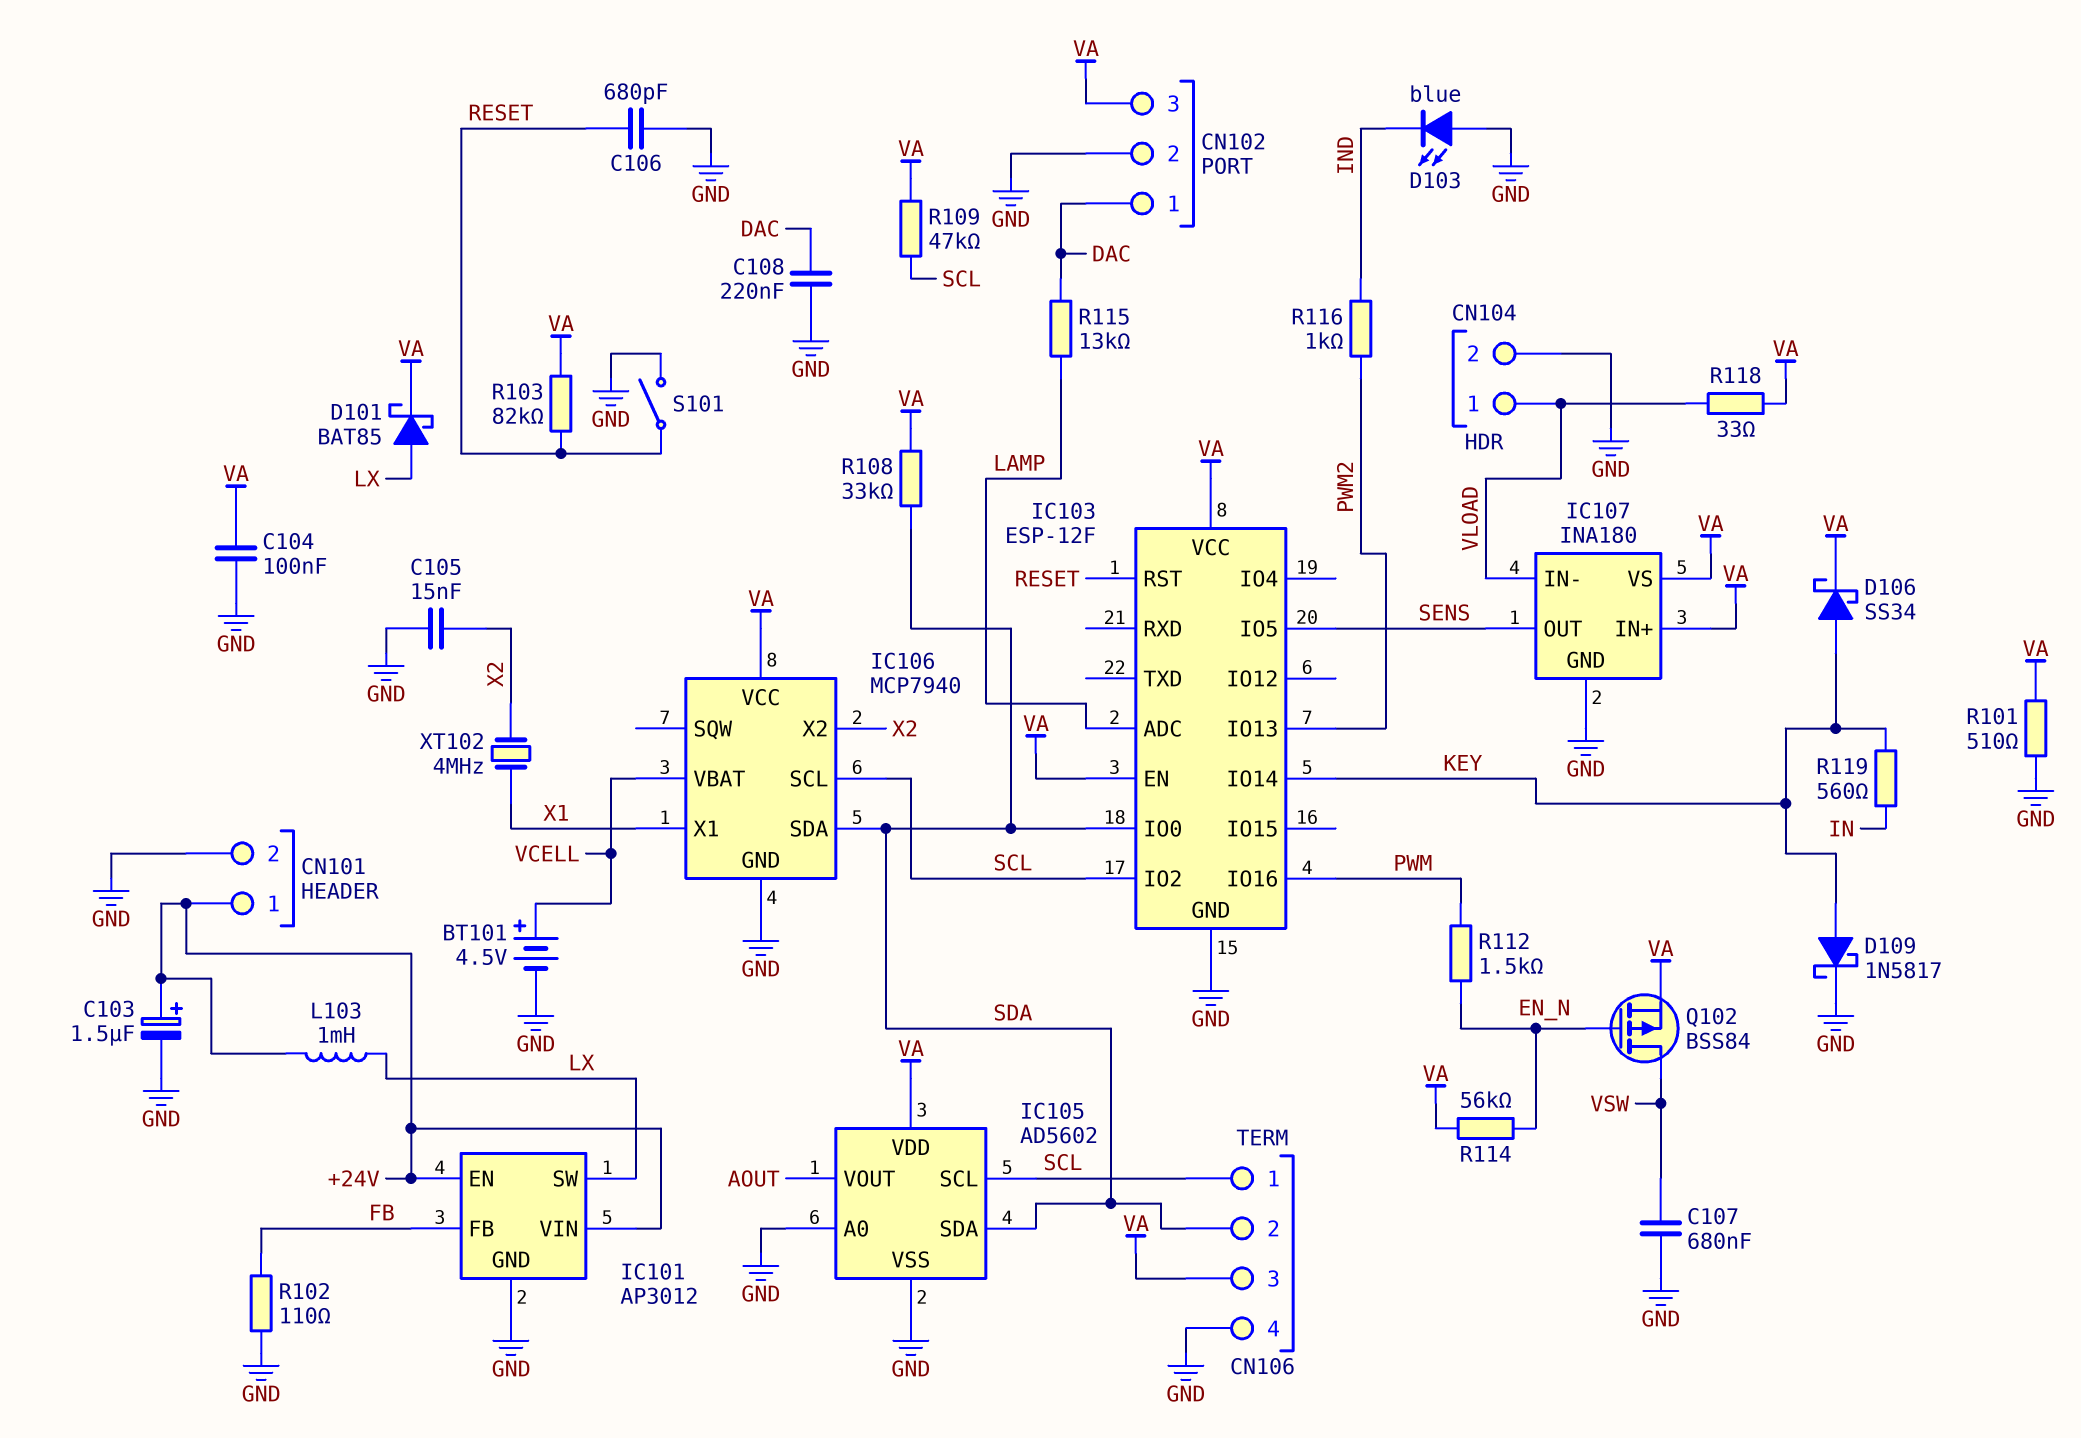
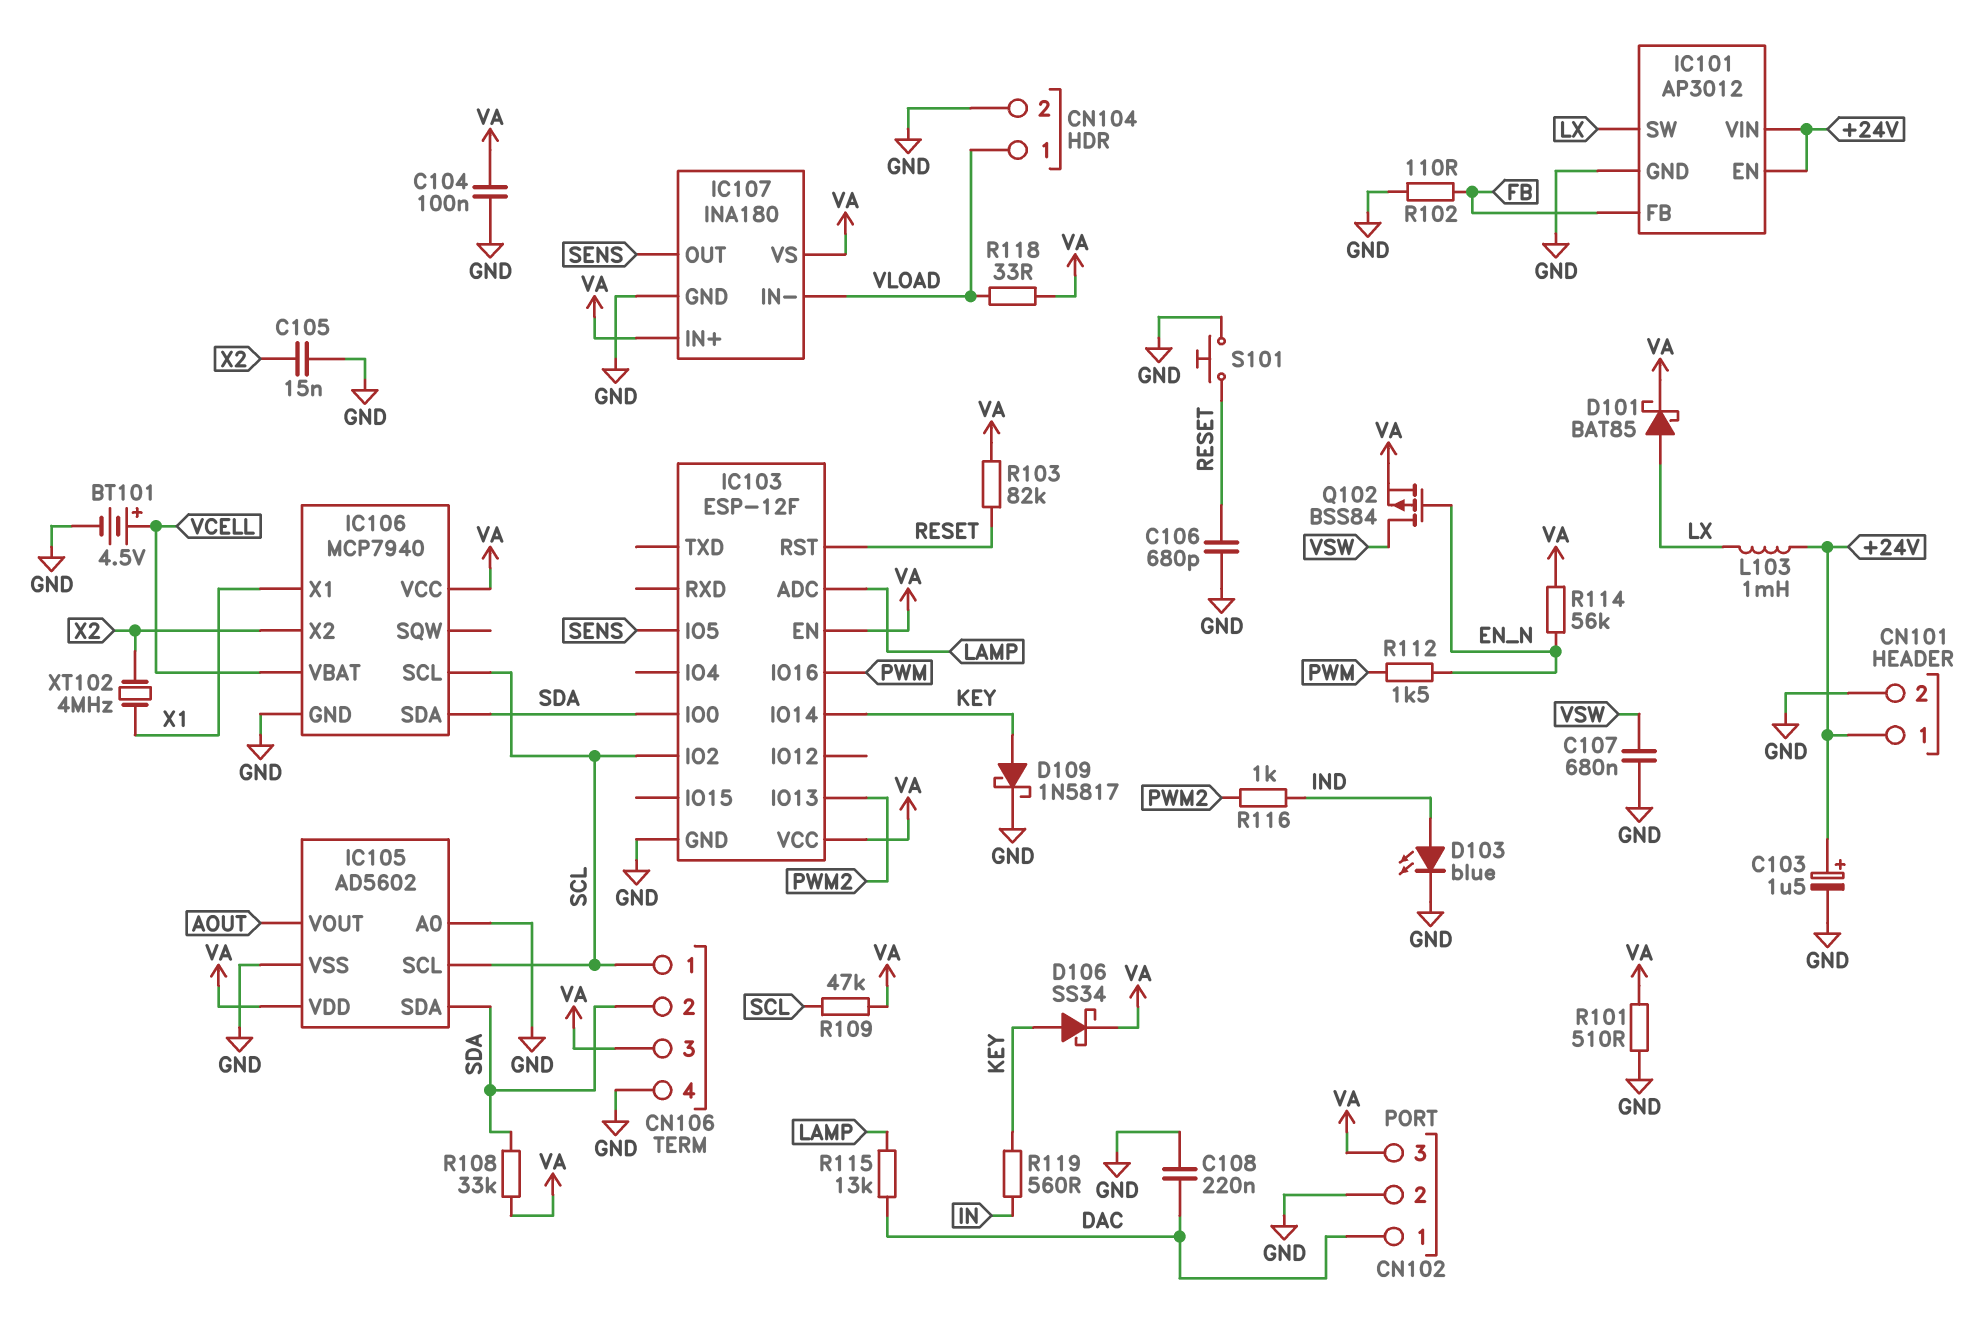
D103: LED blue (A GND, K IND) -> LED blue (A IND, K GND)
S101: switch (GND, RESET) -> button (GND, RESET)

